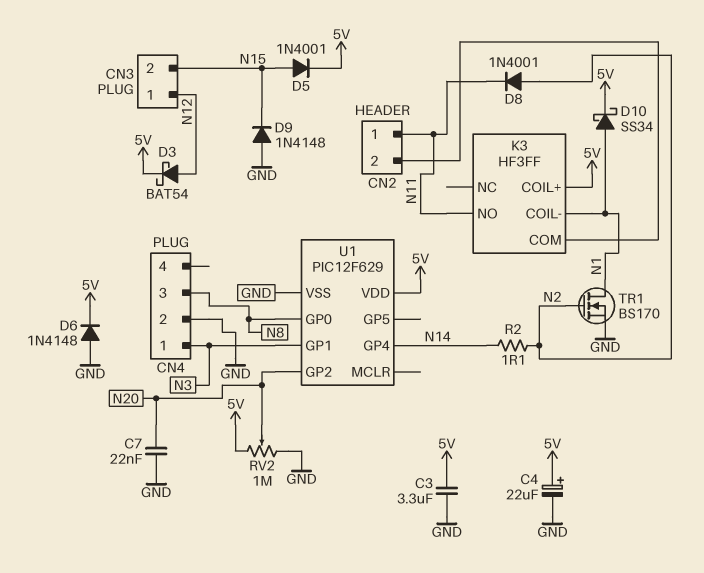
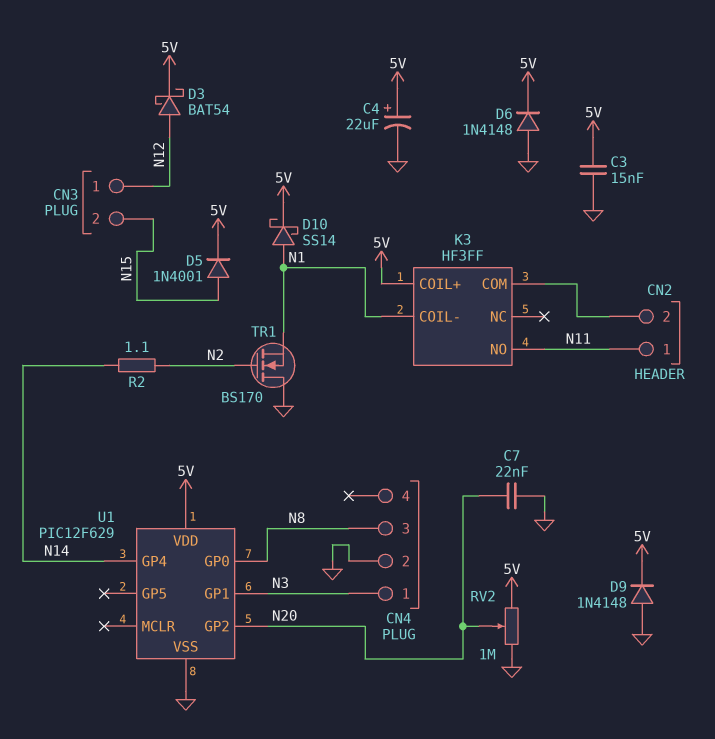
C3: 3.3uF (5V, GND) -> 15nF (5V, GND)
D8: diode 1N4001 (A N2, K N11) -> none
D9: diode 1N4148 (A GND, K N15) -> diode 1N4148 (A GND, K 5V)
D10: schottky SS34 (A N1, K 5V) -> schottky SS14 (A N1, K 5V)
TR1: NMOS BS170 (G N2, D N1, S GND) -> NMOS BS170 (G N2, D GND, S N1)

